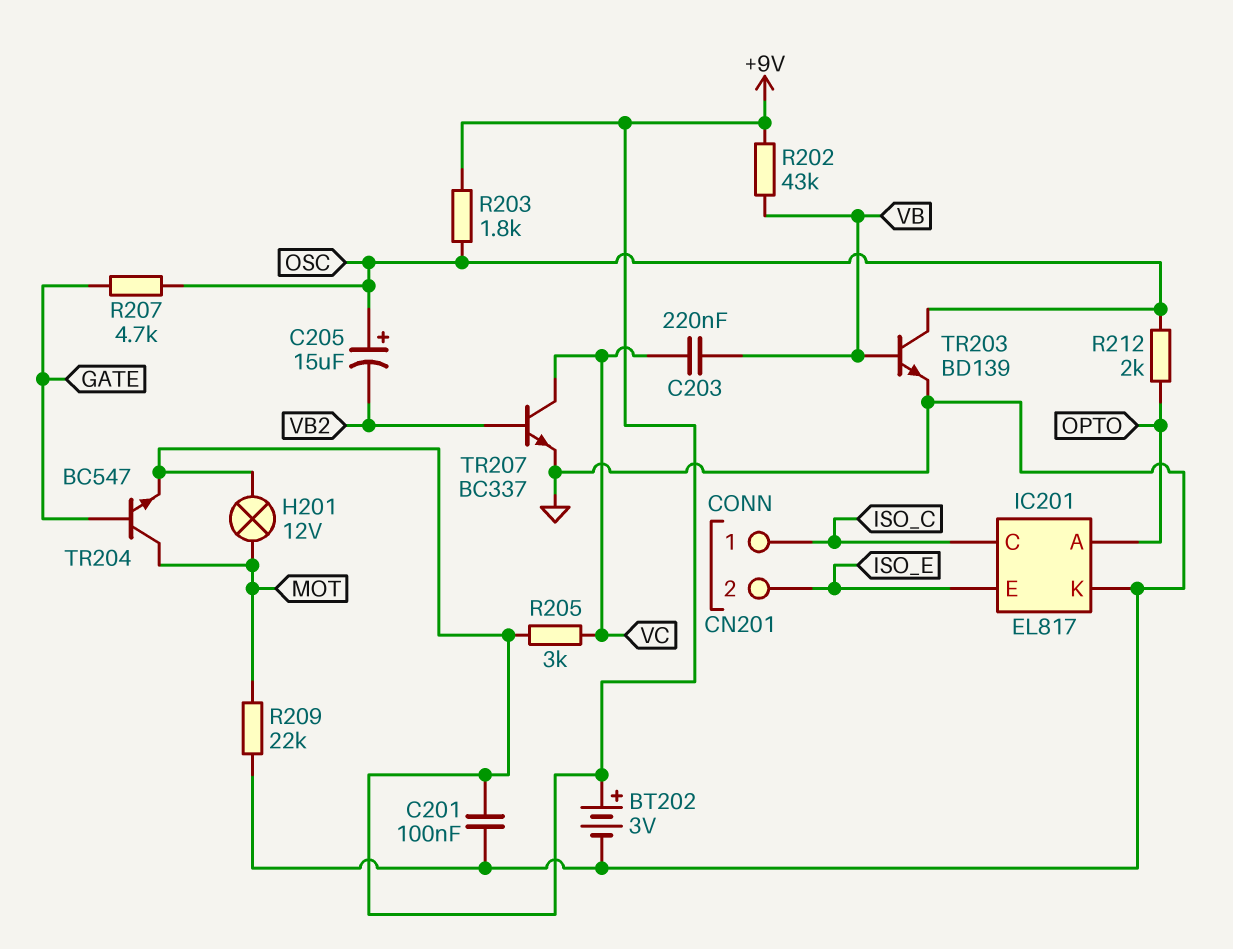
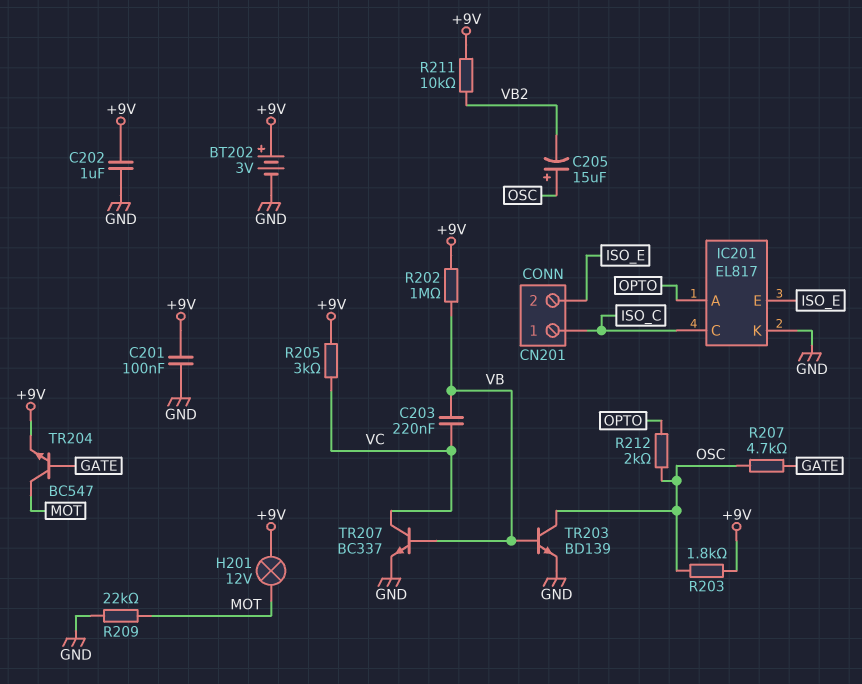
C202: none -> 1uF (+9V, GND)
R202: 43k (+9V, VB) -> 1M (+9V, VB)
R211: none -> 10k (+9V, VB2)
TR207: NPN BC337 (B VB2, C VC, E GND) -> NPN BC337 (B VB, C VC, E GND)

